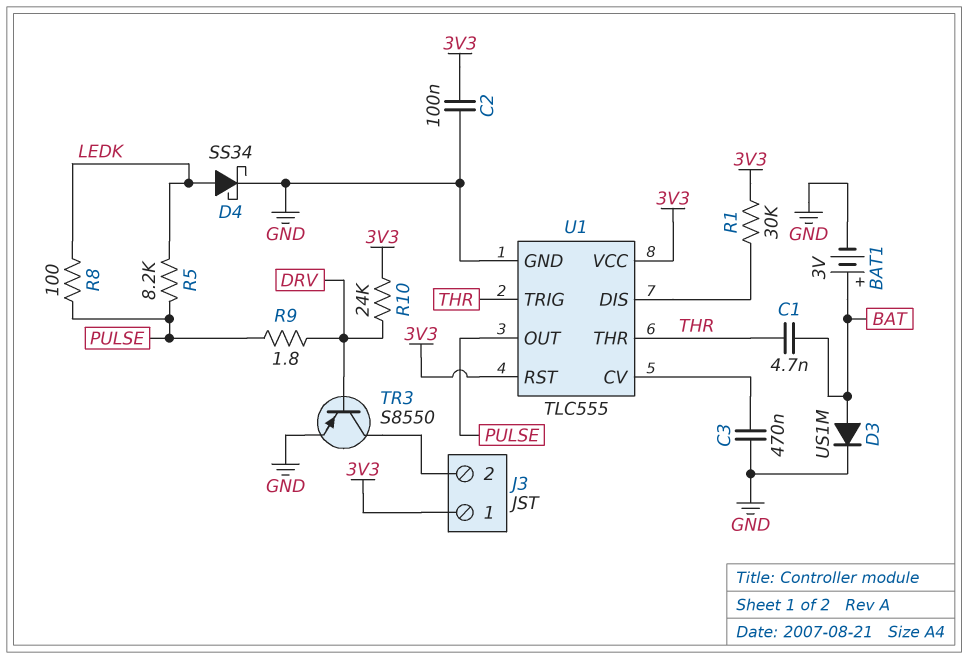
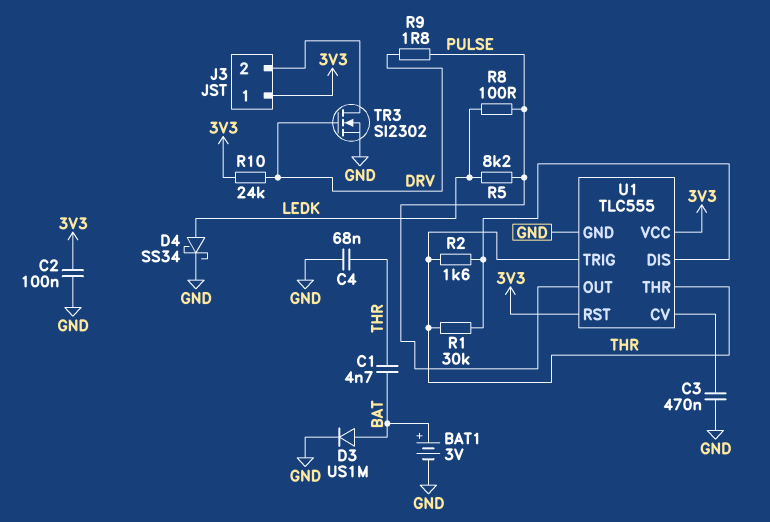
C4: none -> 68nF (GND, THR)
R1: 30k (3V3, U1/DIS) -> 30k (THR, U1/DIS)
R2: none -> 1.6k (THR, U1/DIS)
TR3: PNP S8550 (B DRV, C J3/2, E GND) -> NMOS SI2302 (G DRV, D J3/2, S GND)

